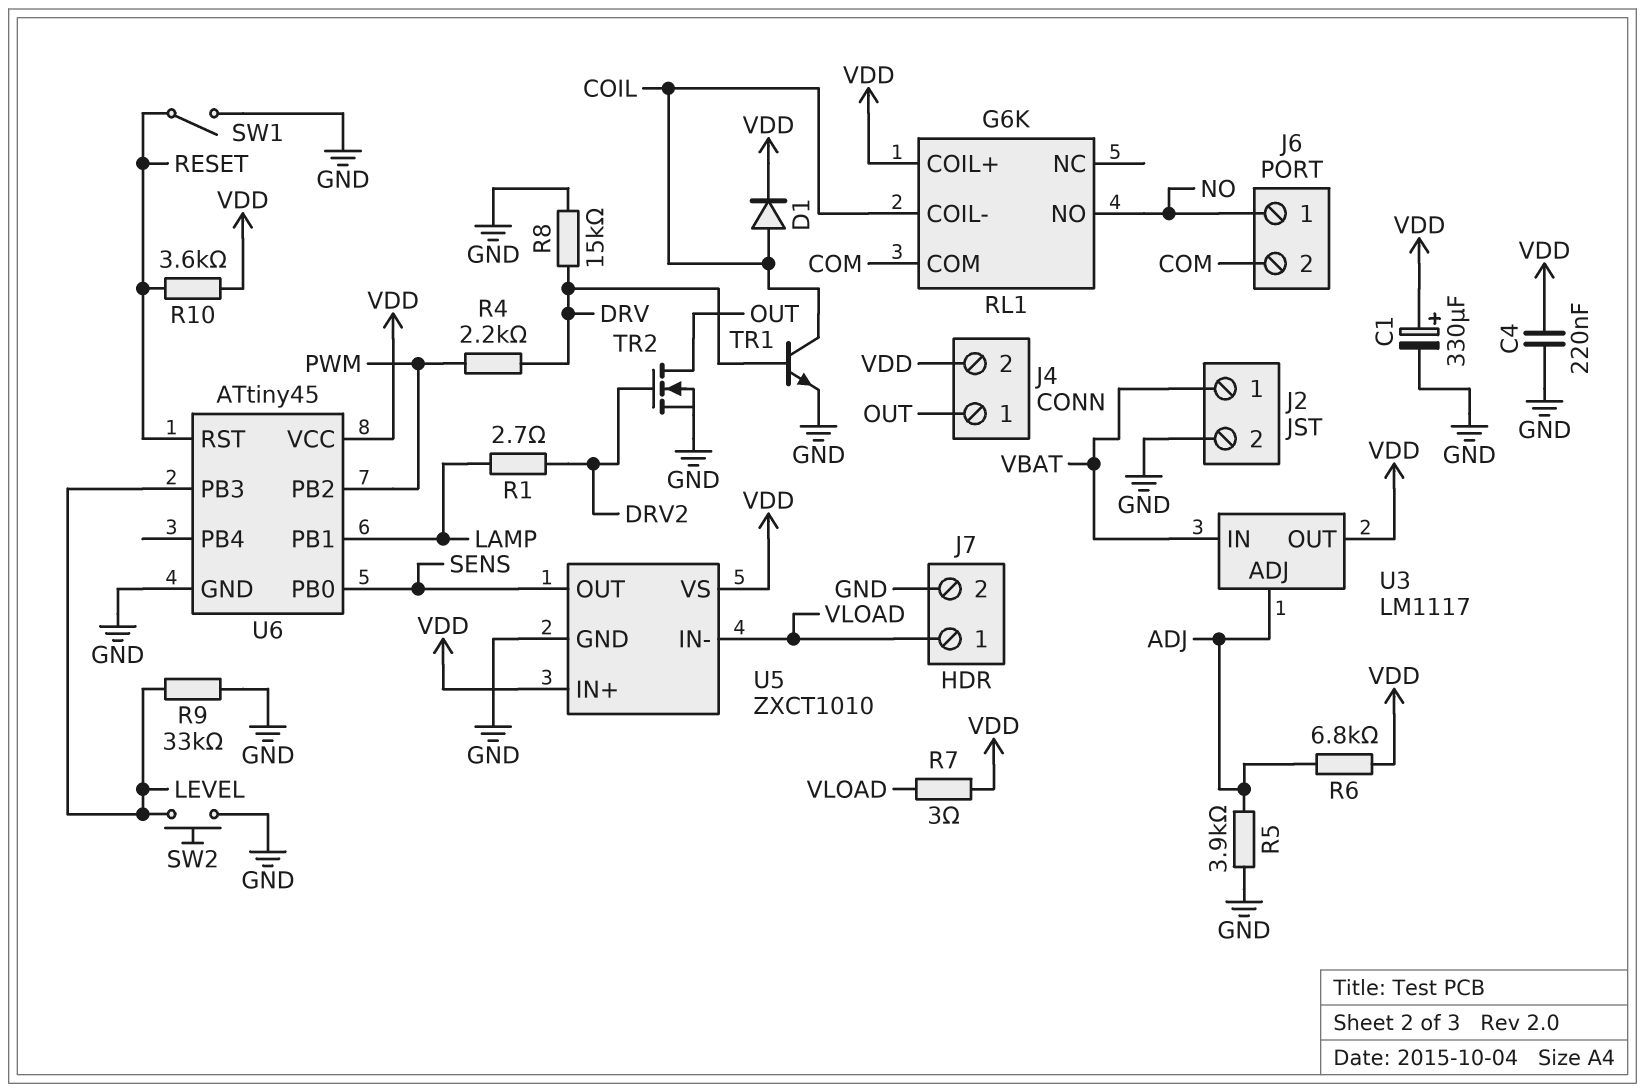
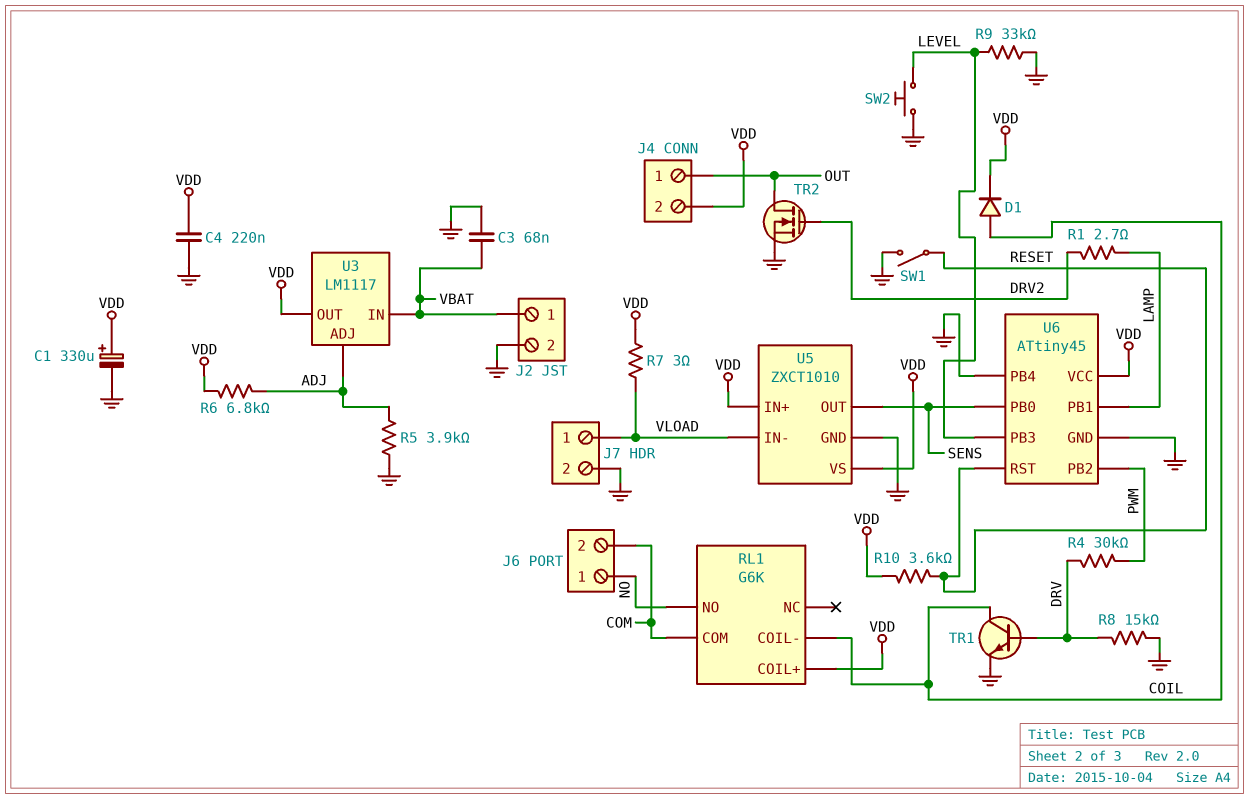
C3: none -> 68nF (GND, VBAT)
R4: 2.2k (DRV, PWM) -> 30k (DRV, PWM)
U6 pin PB4: none -> GND

